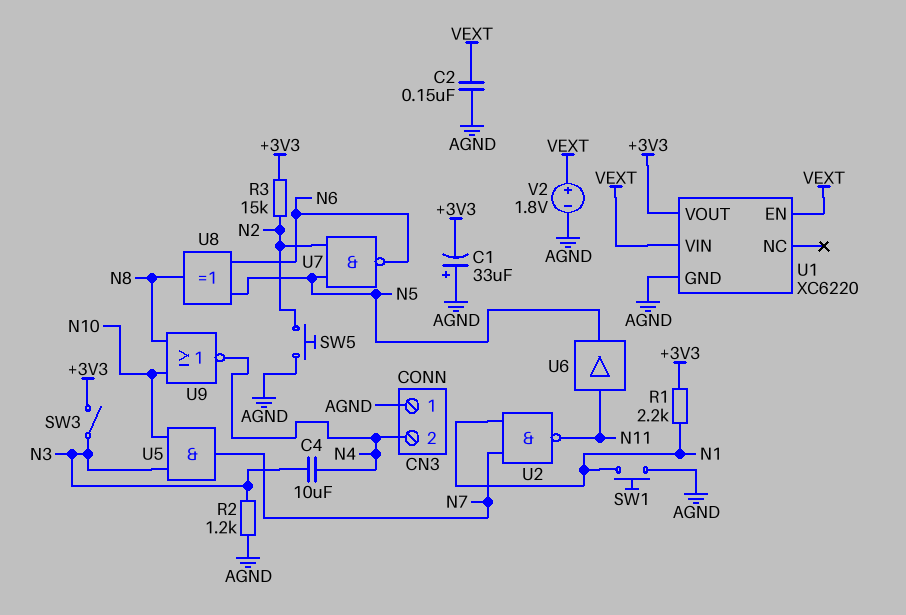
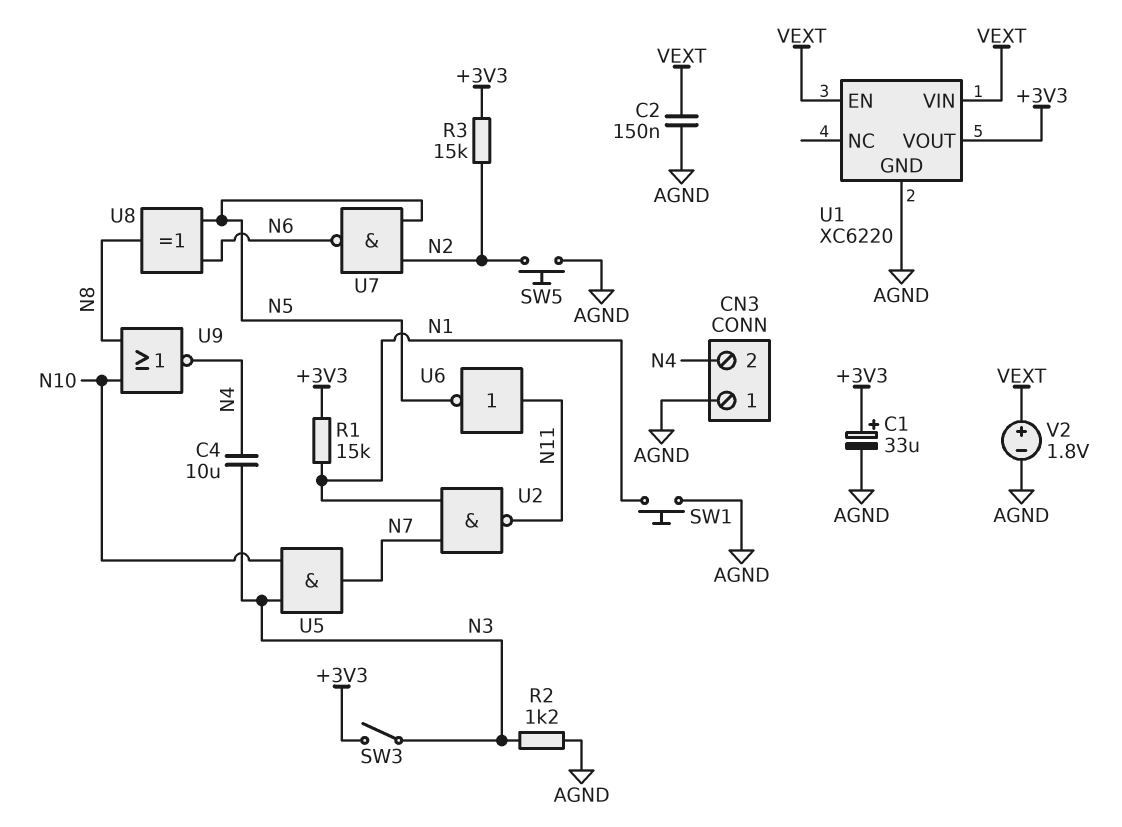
C1: 33uF (plus AGND, minus +3V3) -> 33uF (plus +3V3, minus AGND)
R1: 2.2k (+3V3, N1) -> 15k (+3V3, N1)
U6: buffer (in N11, out N5) -> NOT (in N11, out N5)

